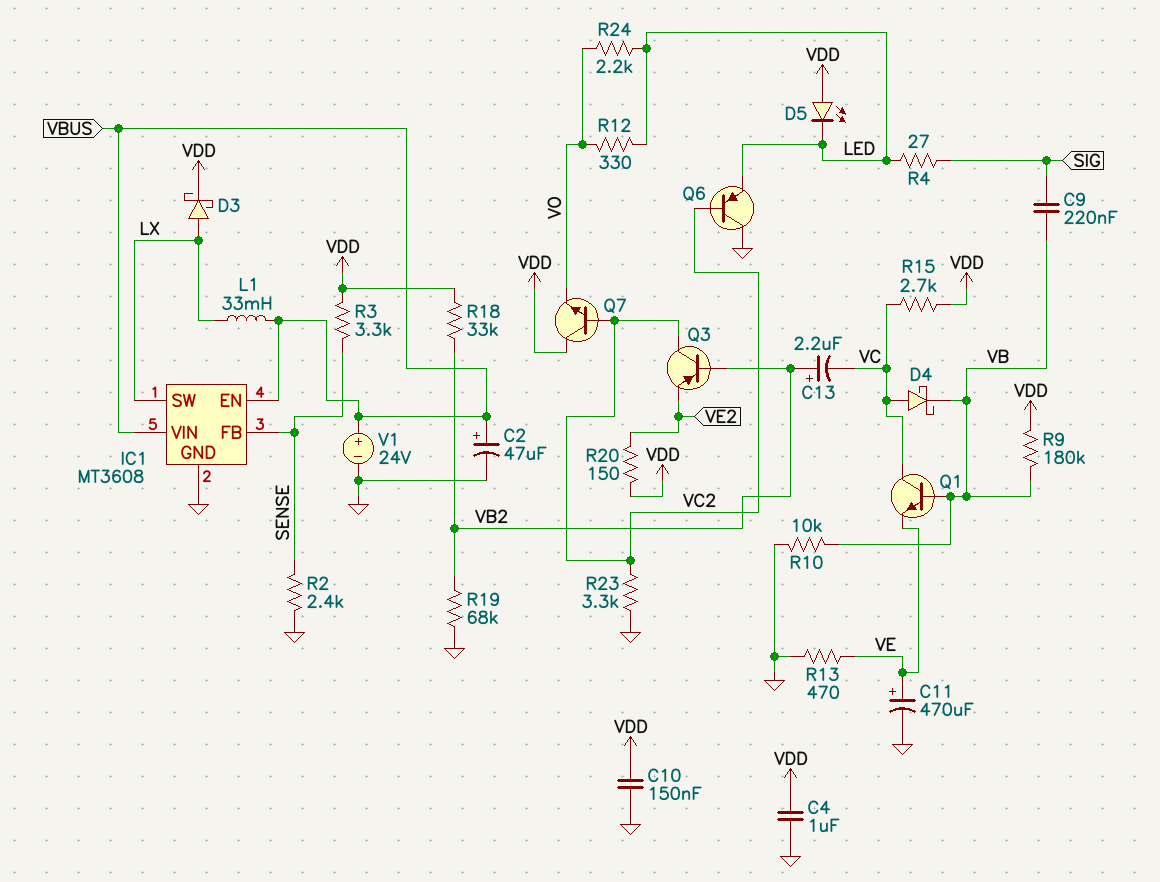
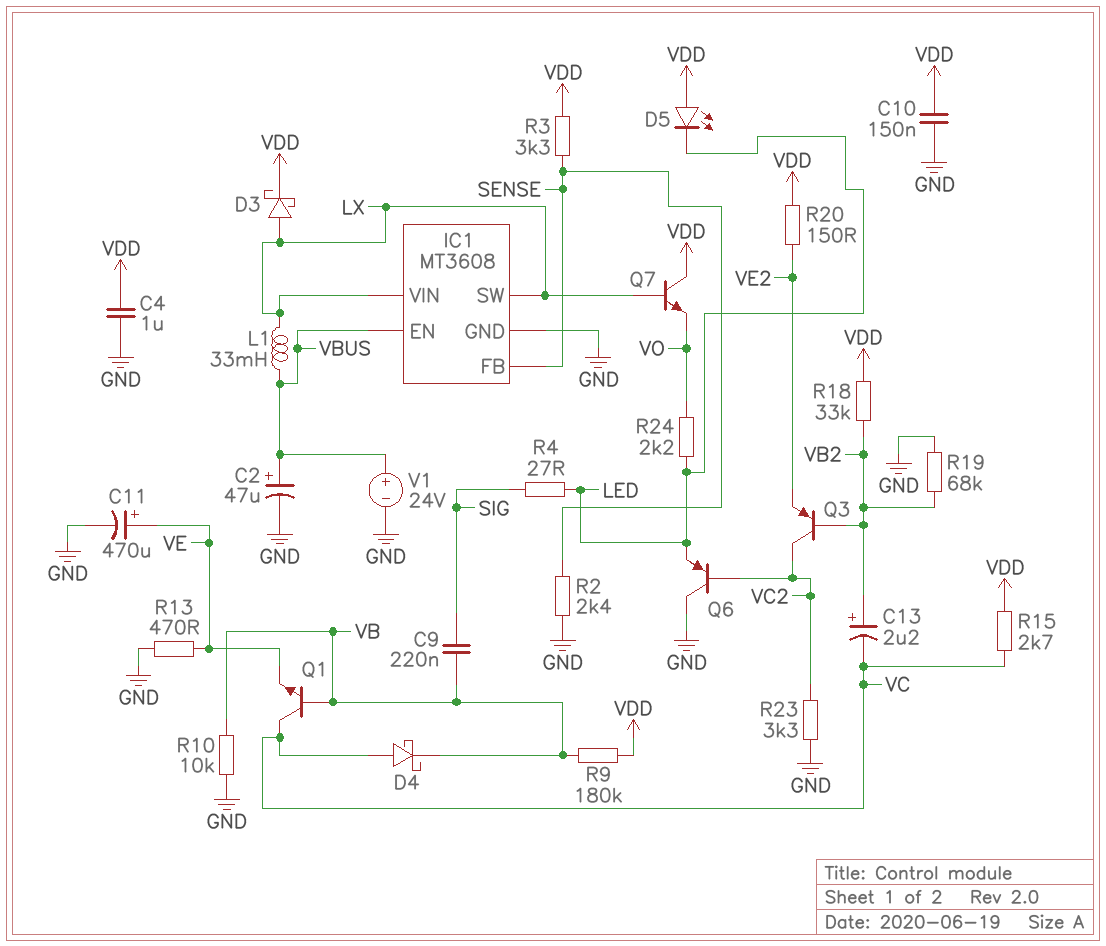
IC1 pin VIN: VBUS -> LX
Q7: NPN (B VC2, C VDD, E VO) -> NPN (B LX, C VDD, E VO)
R12: 330 (LED, VO) -> none

